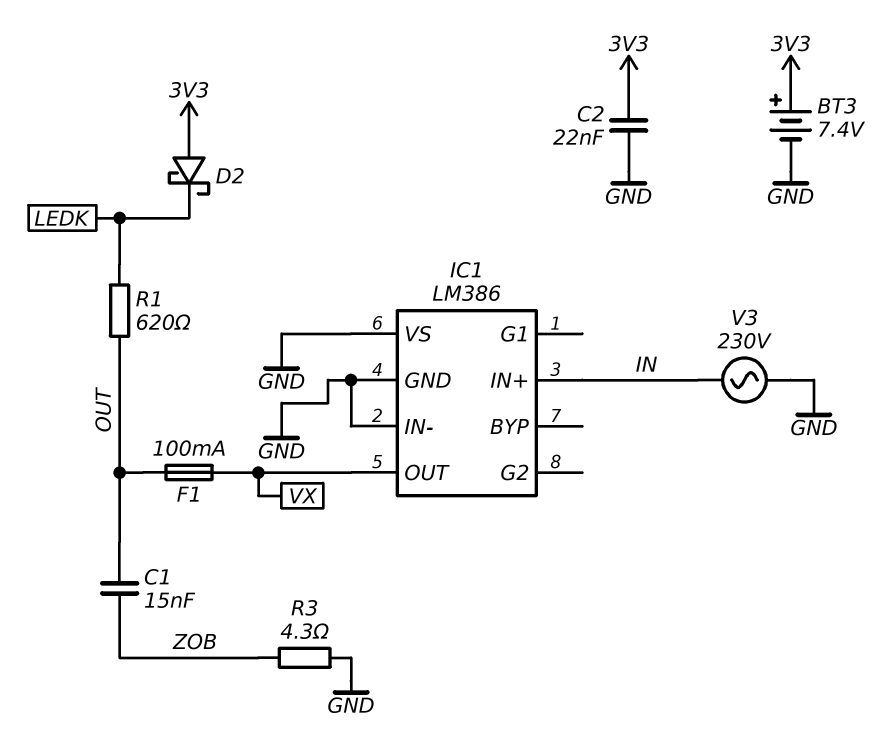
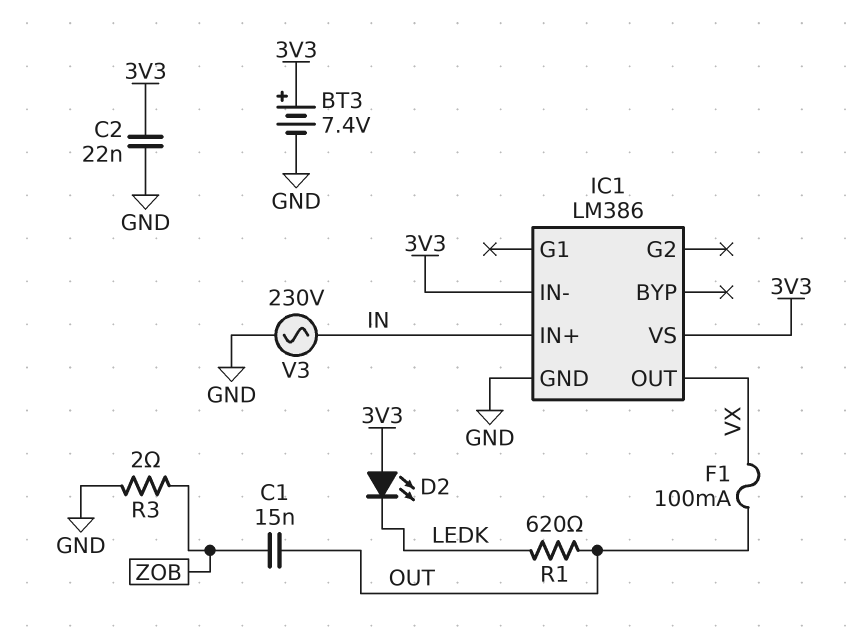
D2: schottky (A 3V3, K LEDK) -> LED (A 3V3, K LEDK)
IC1 pin IN-: GND -> 3V3
IC1 pin VS: GND -> 3V3
R3: 4.3 (GND, ZOB) -> 2 (GND, ZOB)

